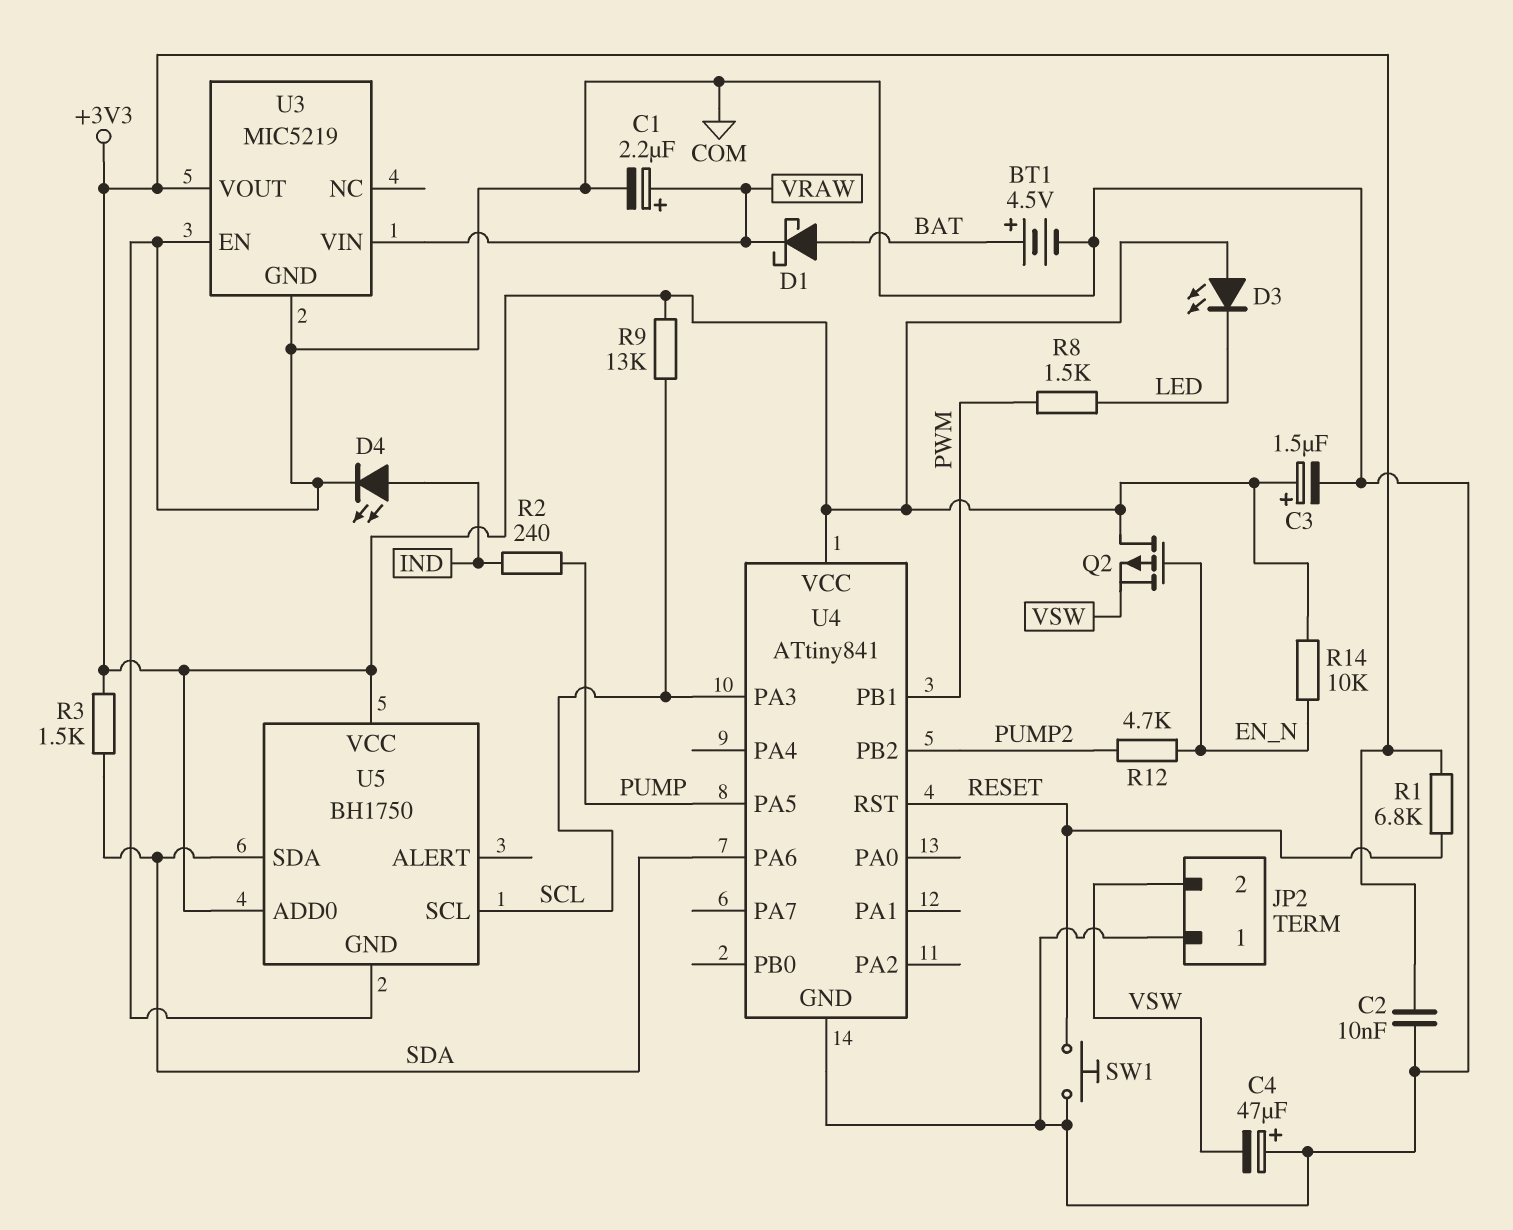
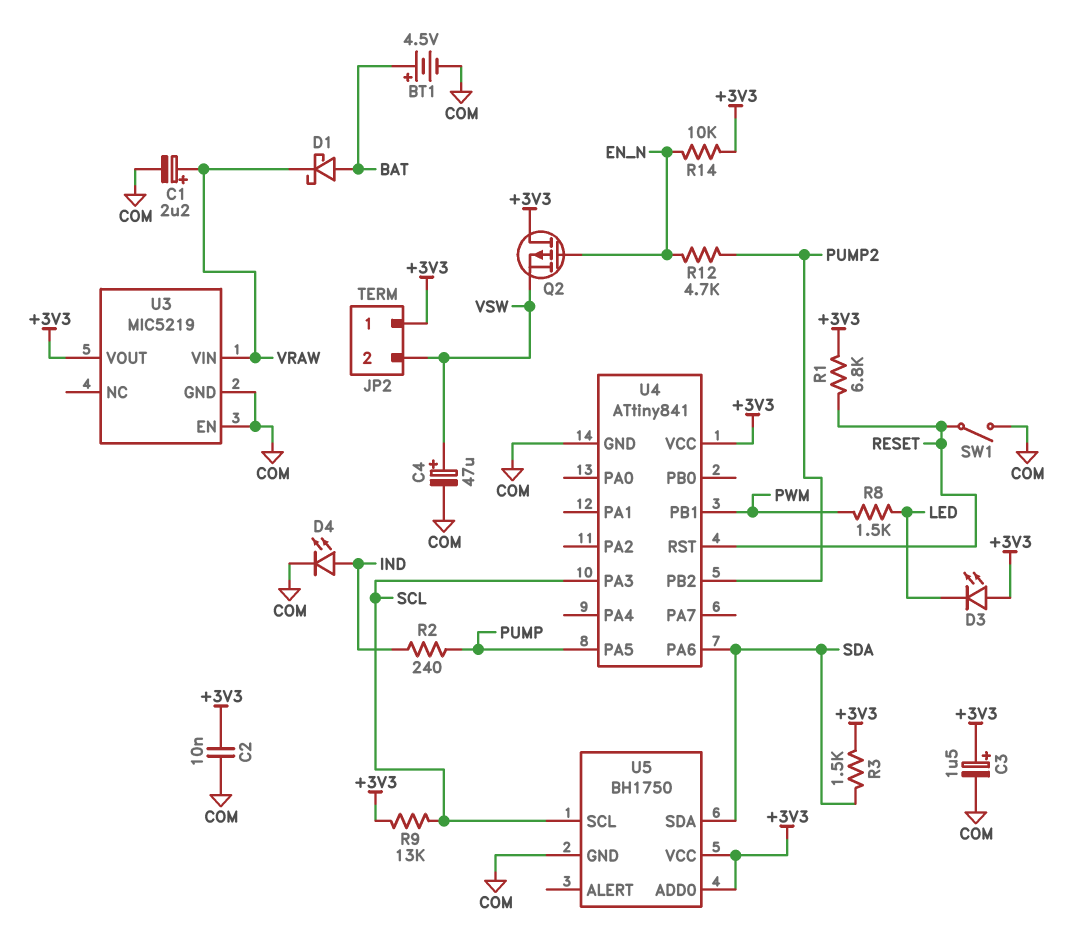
C4: 47uF (plus COM, minus VSW) -> 47uF (plus VSW, minus COM)
JP2 pin 1: COM -> +3V3
SW1: button (COM, RESET) -> switch (COM, RESET)

